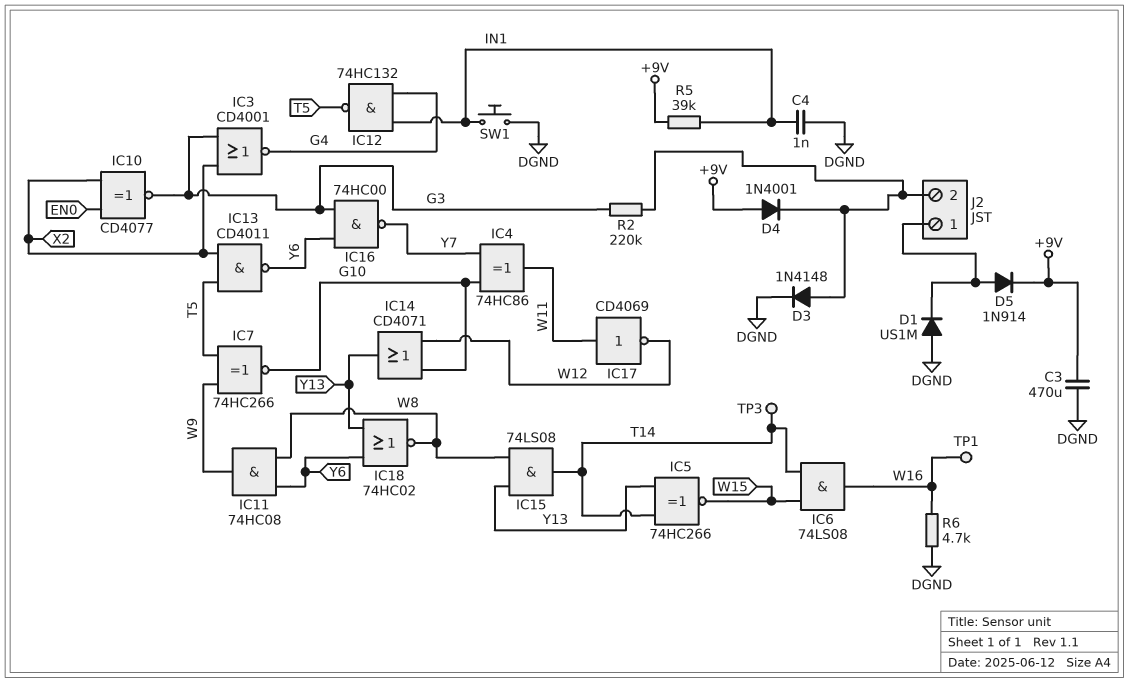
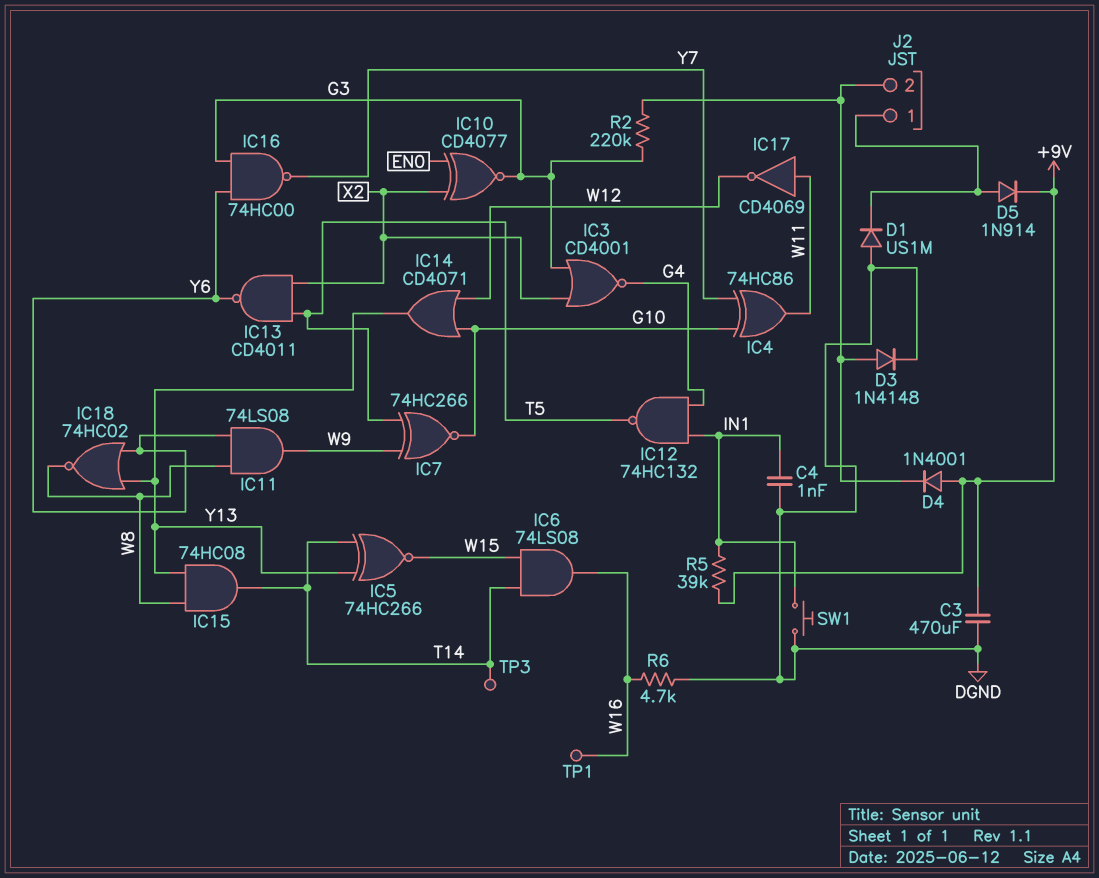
IC11: AND 74HC08 (in W8, in Y6, out W9) -> AND 74LS08 (in W8, in Y6, out W9)
IC15: AND 74LS08 (in W8, in Y13, out T14) -> AND 74HC08 (in W8, in Y13, out T14)

